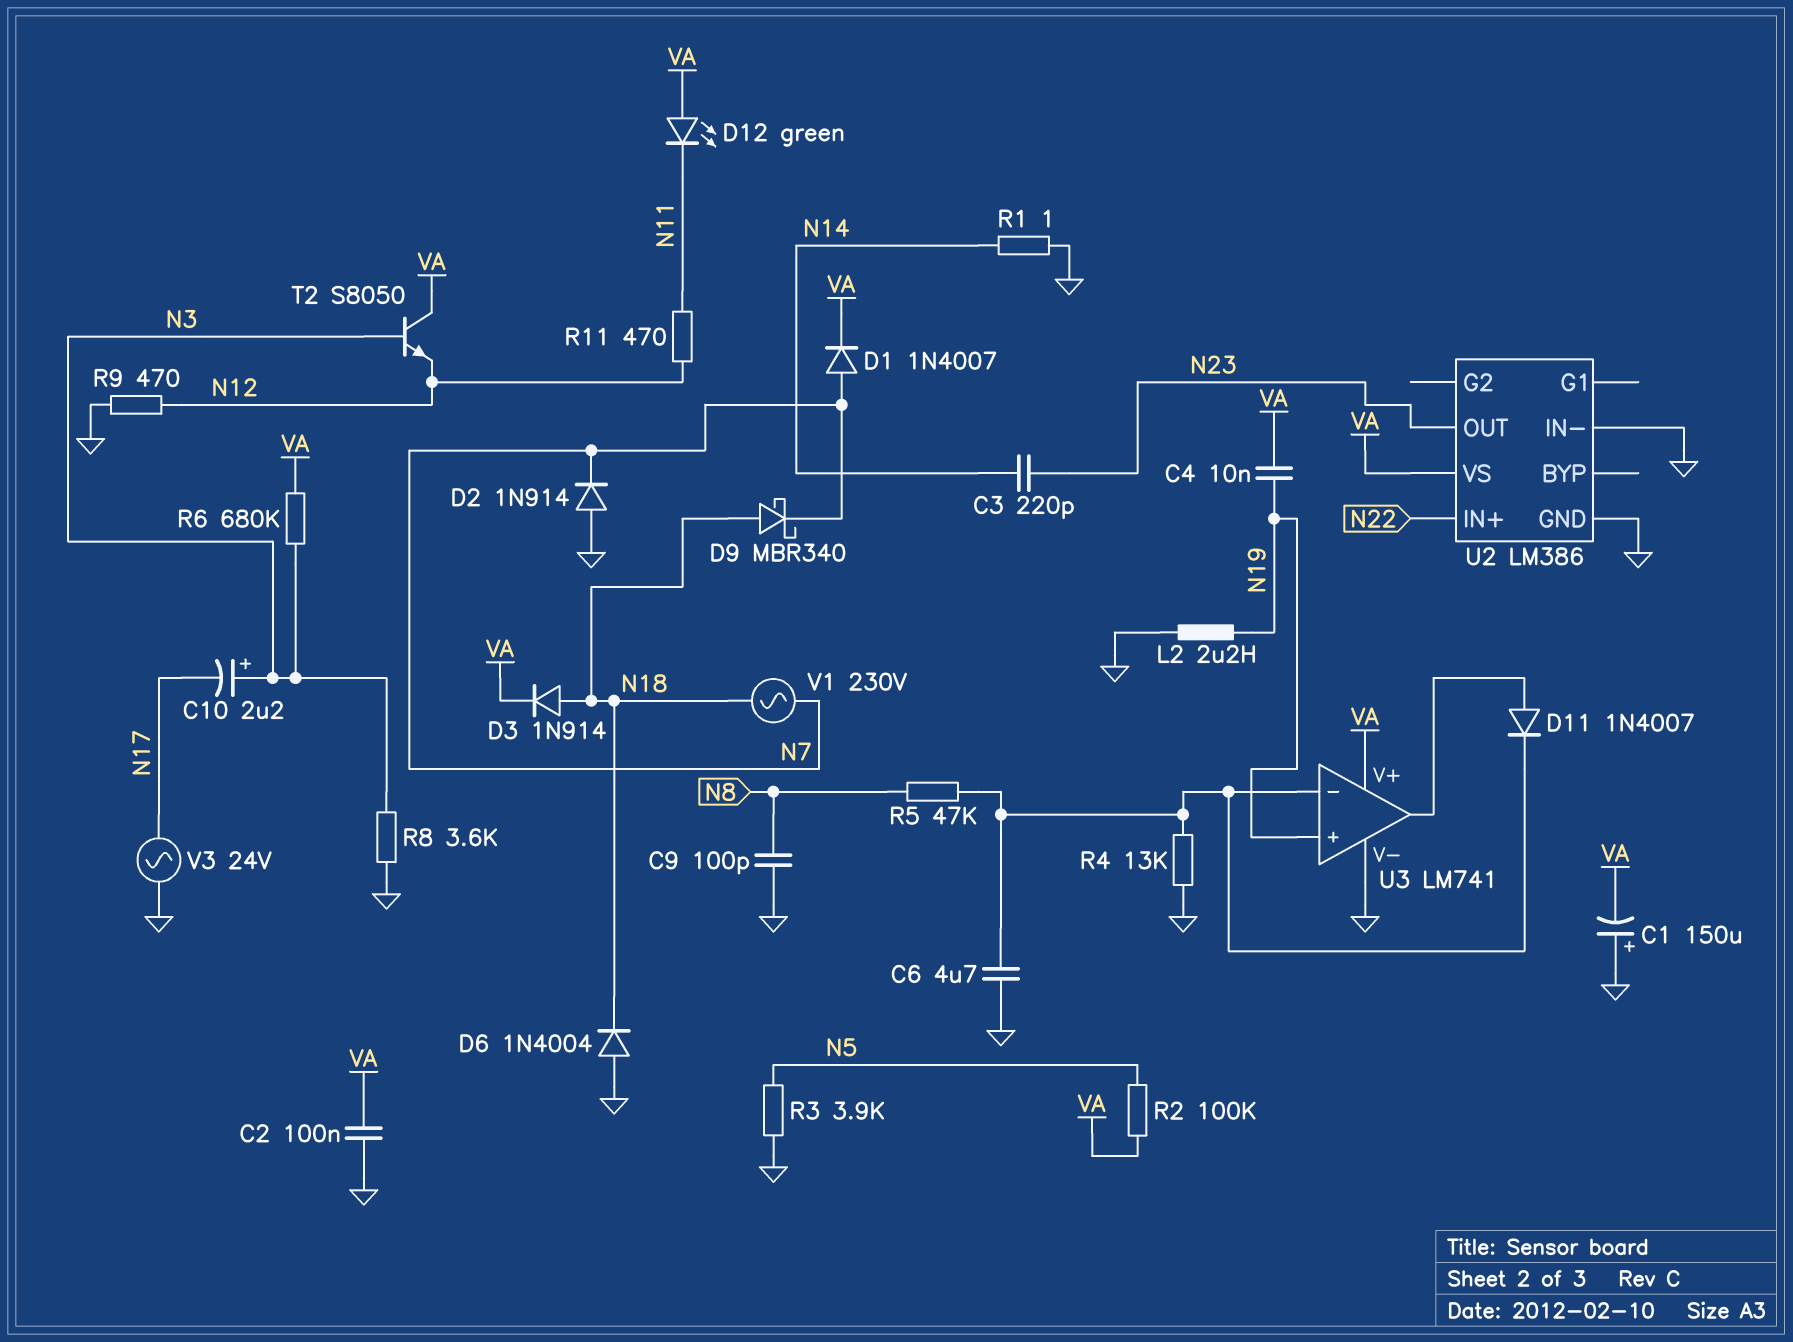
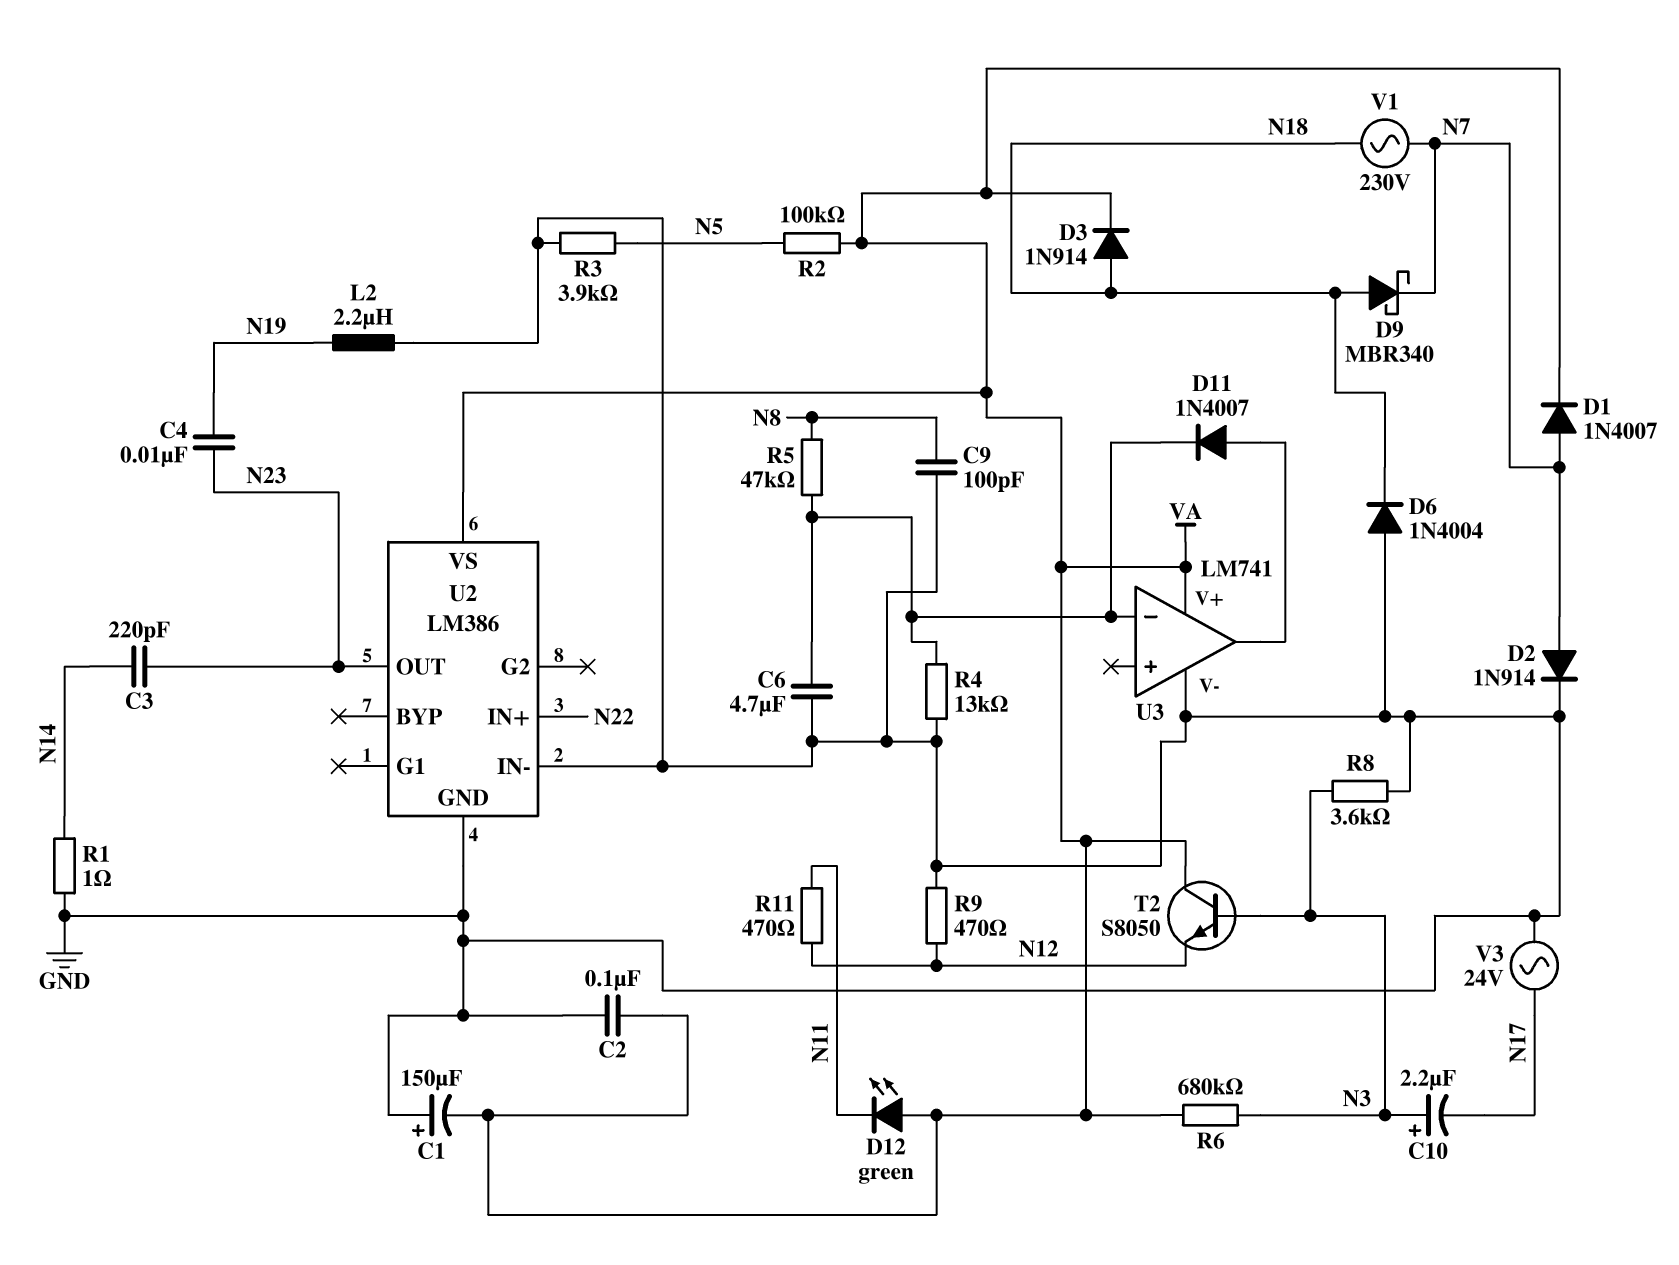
C4: 10nF (N19, VA) -> 10nF (N19, N23)
D2: diode 1N914 (A GND, K N7) -> diode 1N914 (A N7, K GND)
U3 pin in+: N19 -> none

